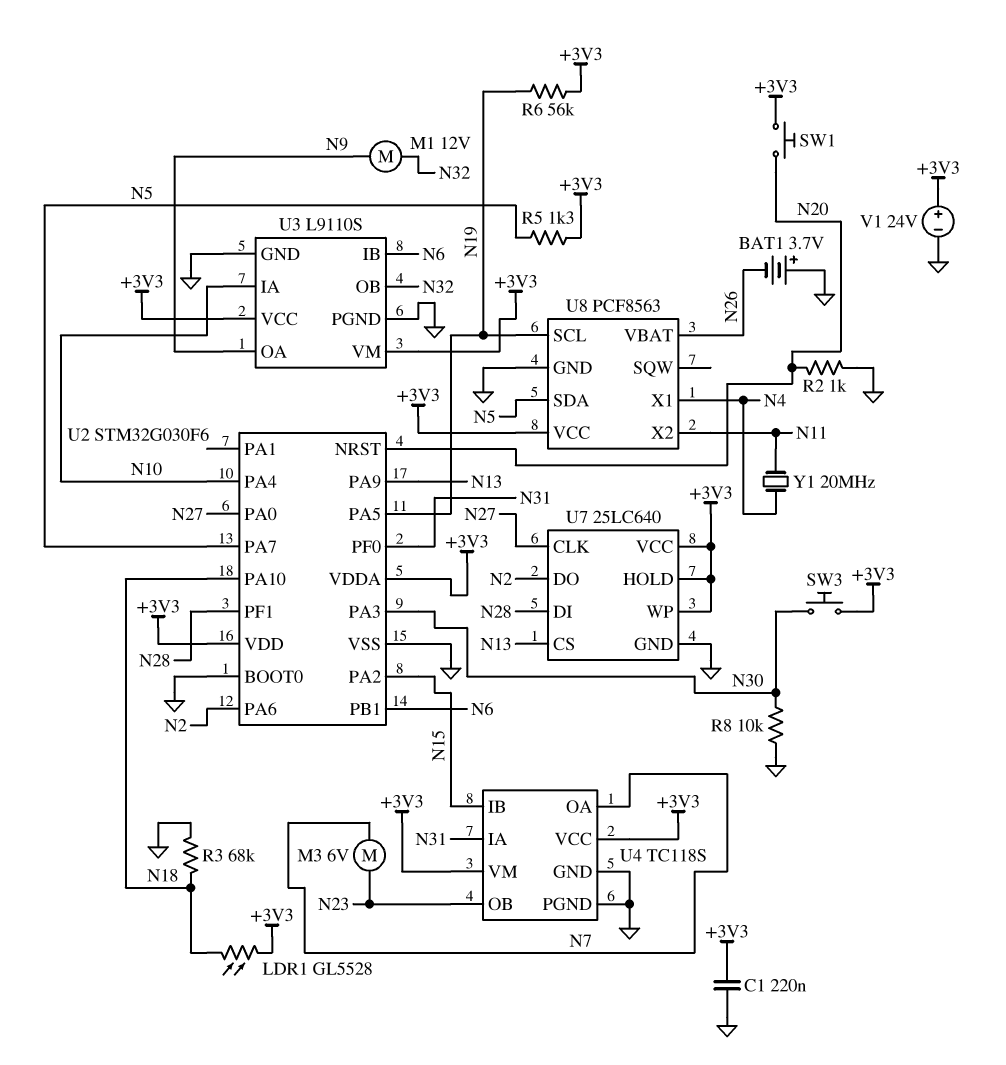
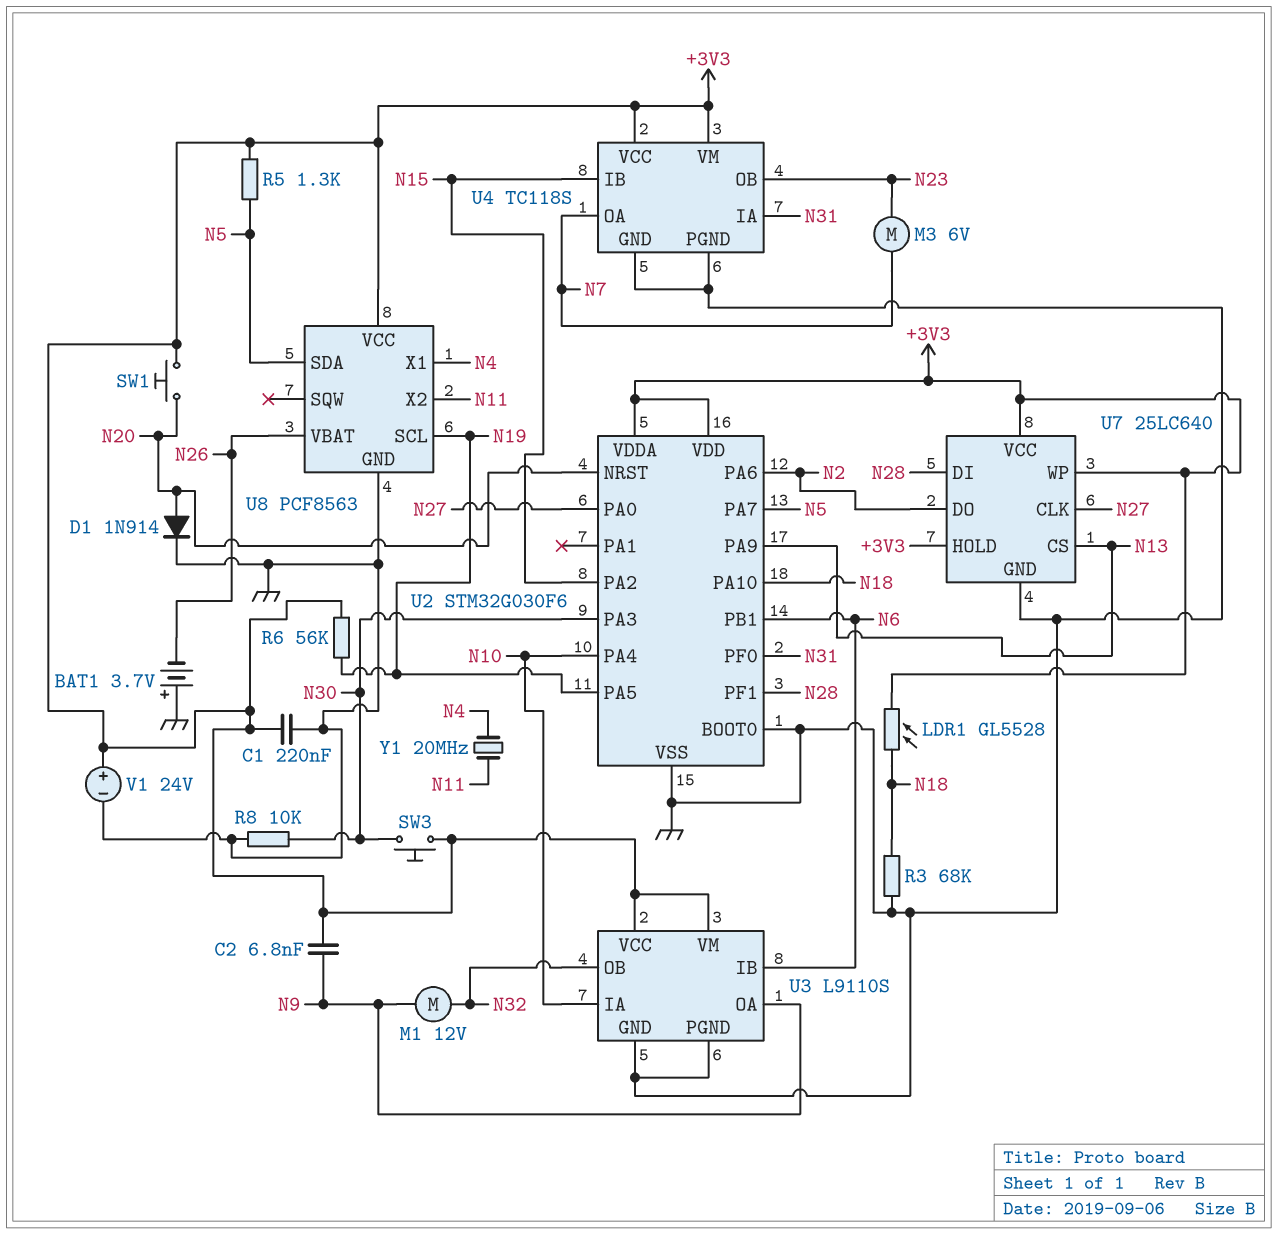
C2: none -> 6.8nF (+3V3, N9)
D1: none -> diode 1N914 (A N20, K GND)
R2: 1k (GND, N20) -> none

